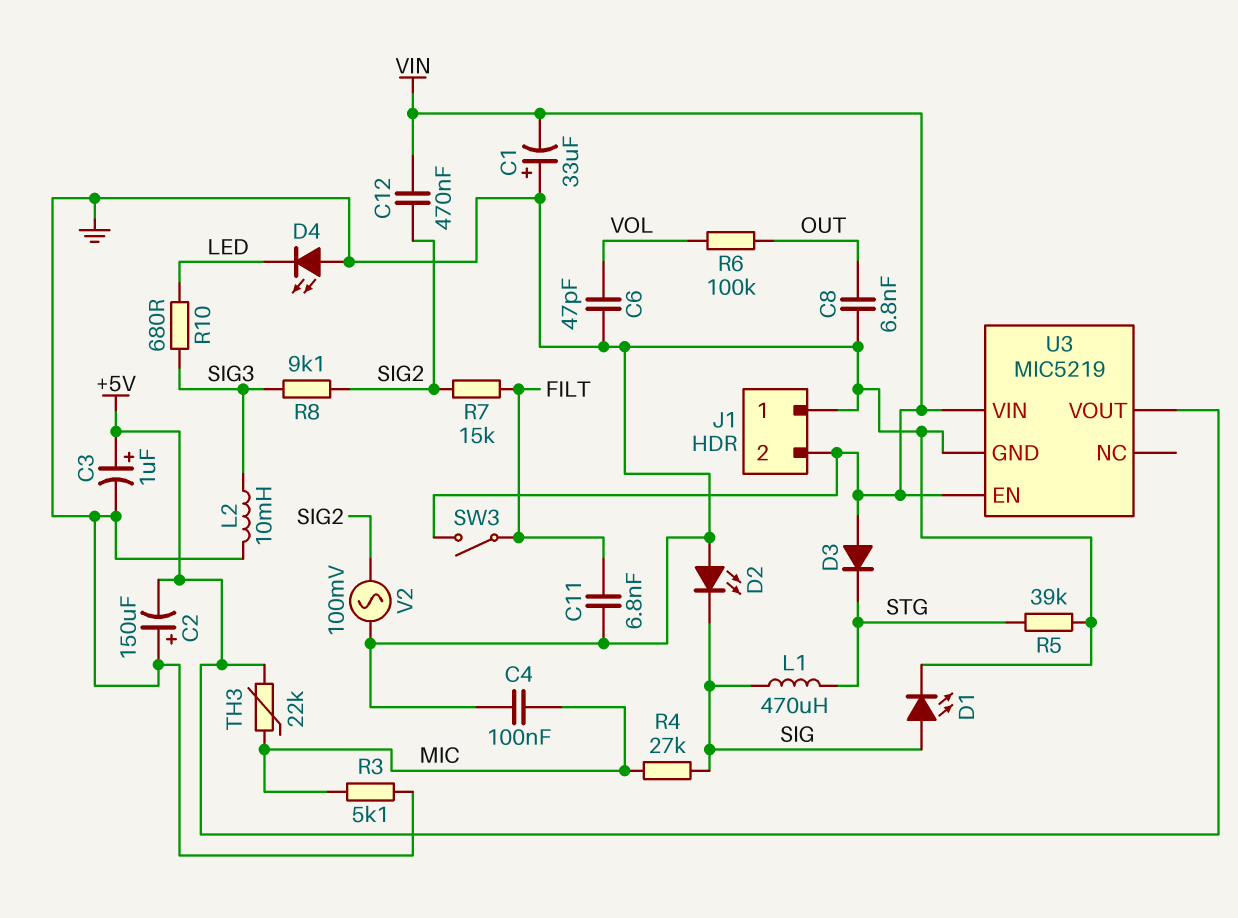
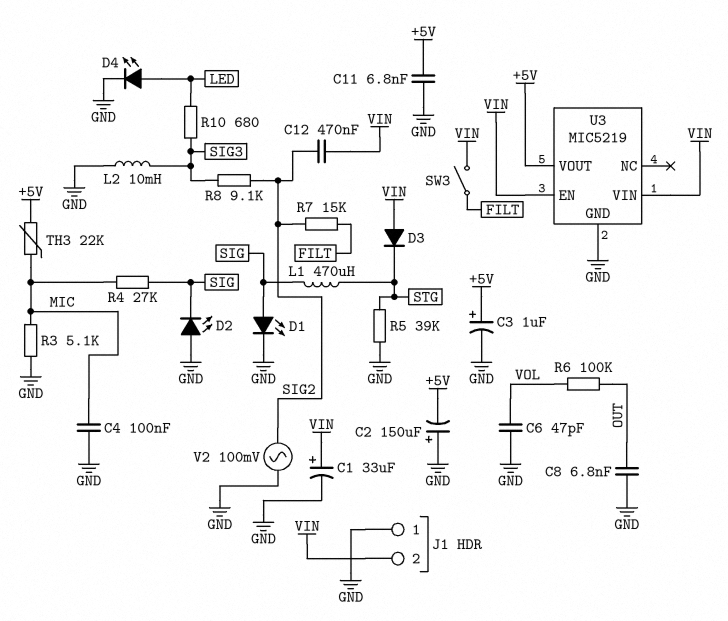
C1: 33uF (plus GND, minus VIN) -> 33uF (plus VIN, minus GND)
C11: 6.8nF (FILT, GND) -> 6.8nF (+5V, GND)
D4: LED (A GND, K LED) -> LED (A LED, K GND)

